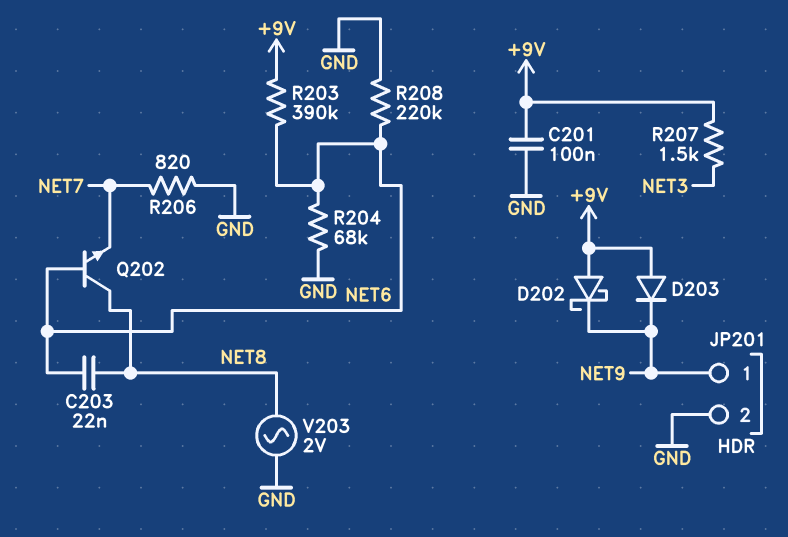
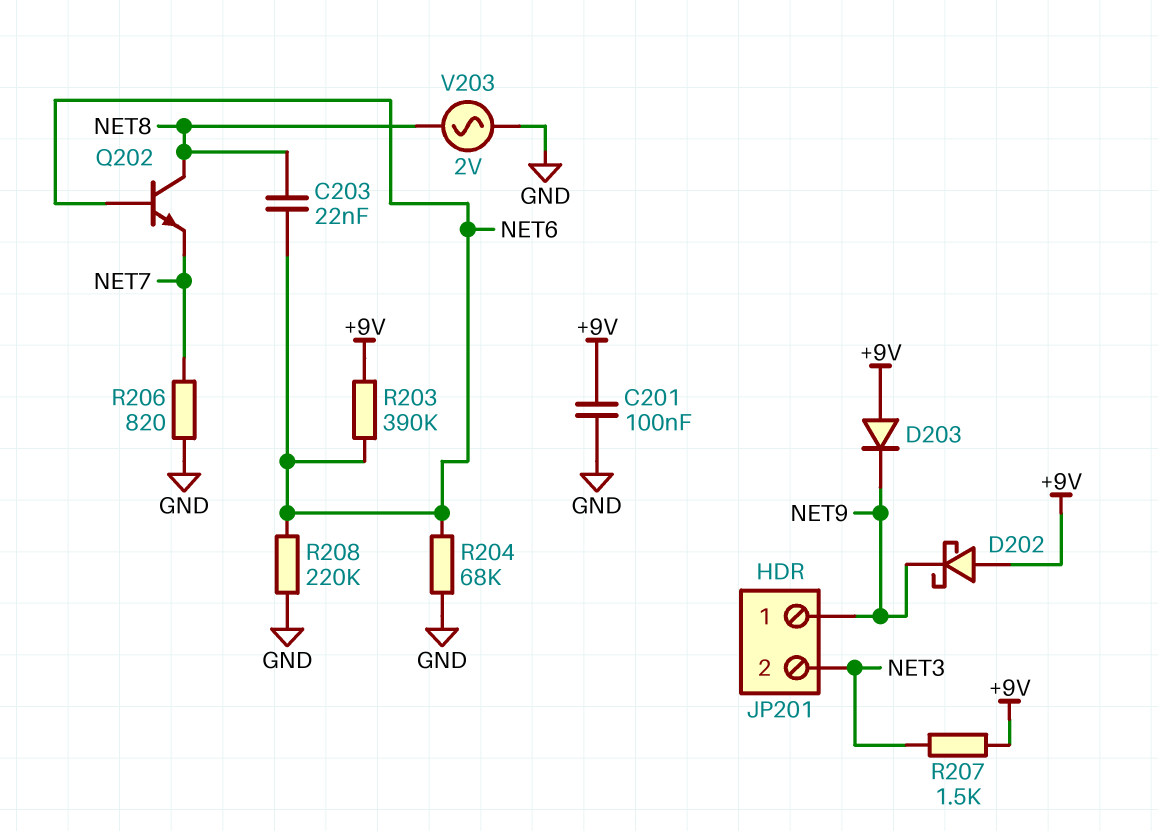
JP201 pin 2: GND -> NET3

